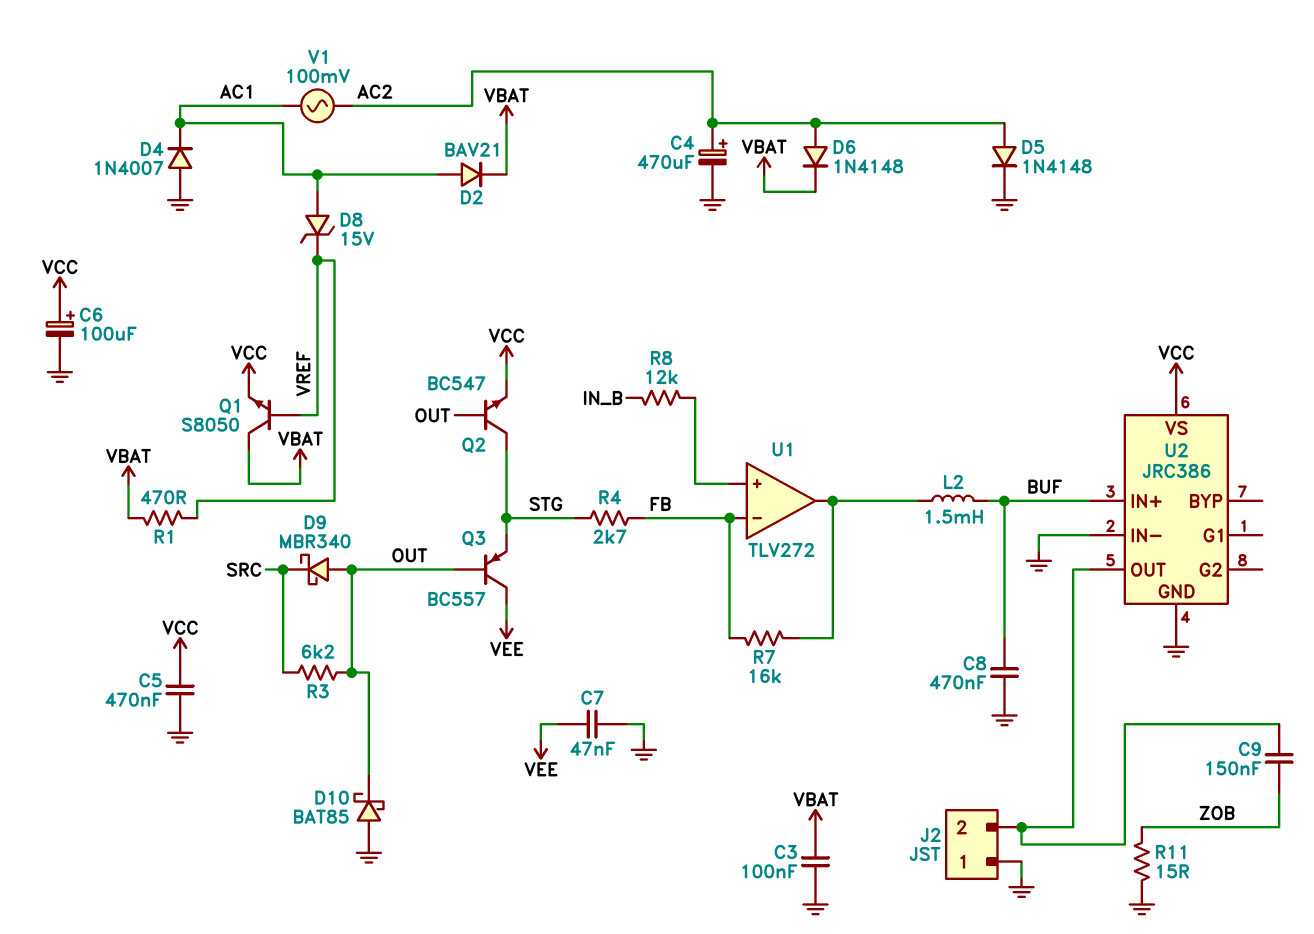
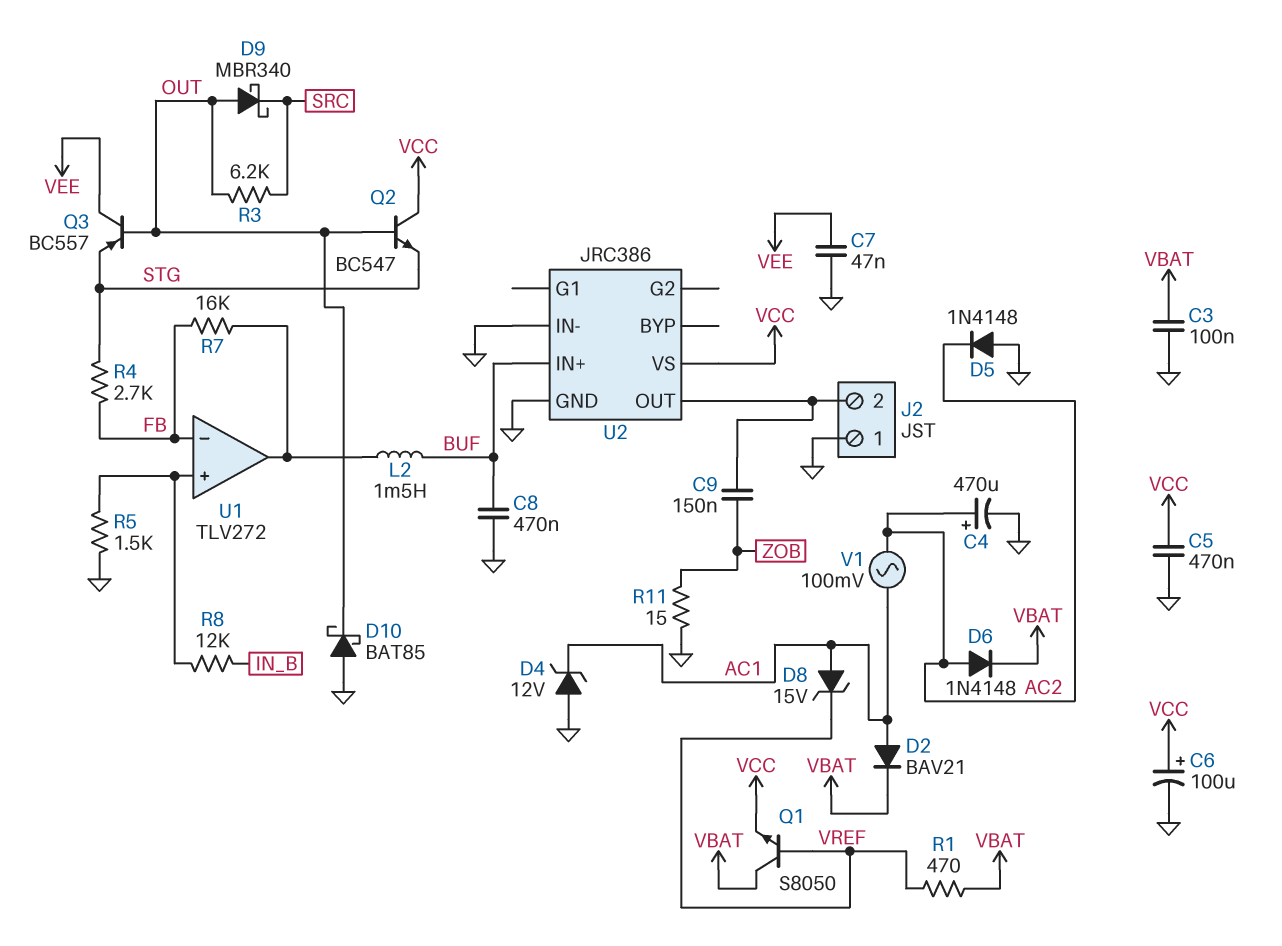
D4: diode 1N4007 (A GND, K AC1) -> zener 12V (A GND, K AC1)
D5: diode 1N4148 (A AC2, K GND) -> diode 1N4148 (A GND, K AC2)
Q2: NPN BC547 (B OUT, C STG, E VCC) -> NPN BC547 (B OUT, C VCC, E STG)
R5: none -> 1.5k (GND, U1/in+)

